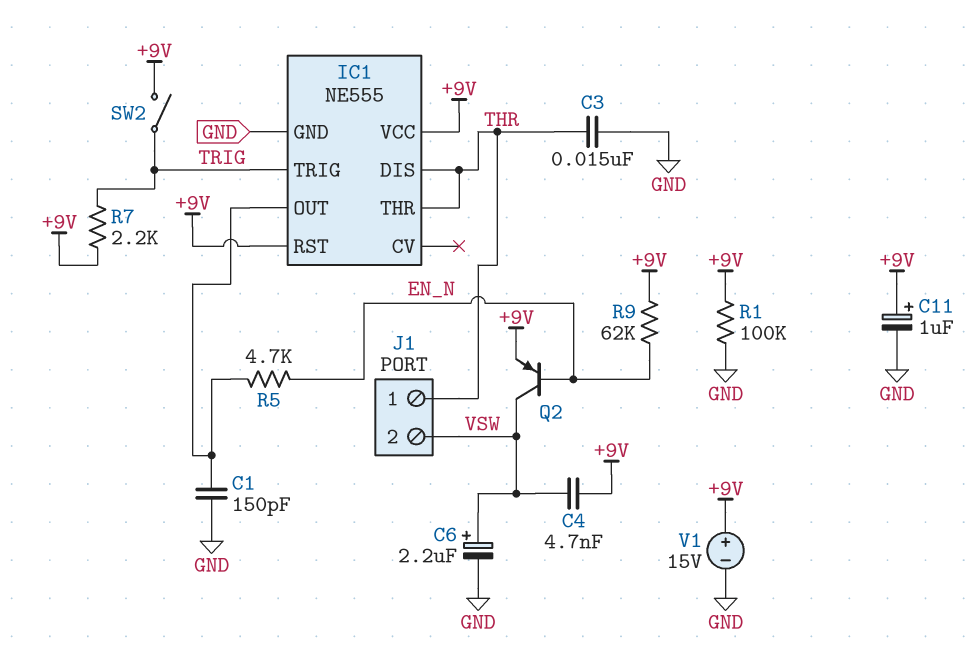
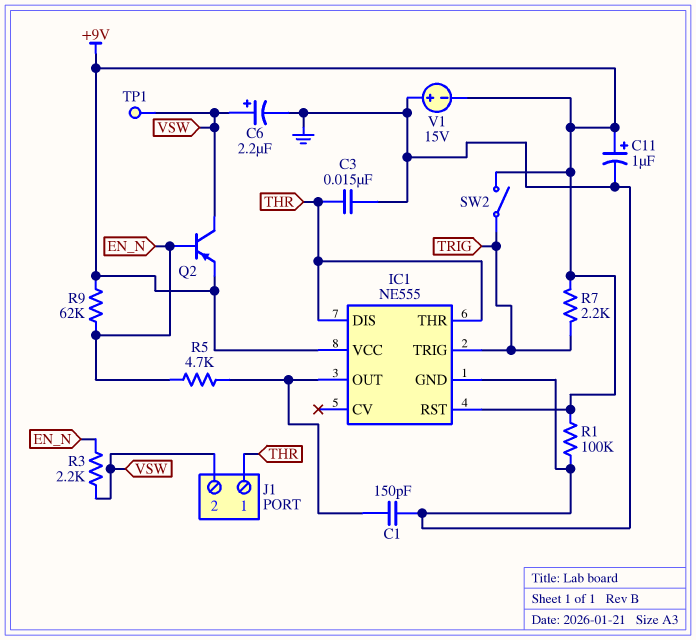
C4: 4.7nF (+9V, VSW) -> none
R3: none -> 2.2k (EN_N, VSW)
TP1: none -> test point (VSW)
V1: 15V (plus +9V, minus GND) -> 15V (plus GND, minus +9V)

